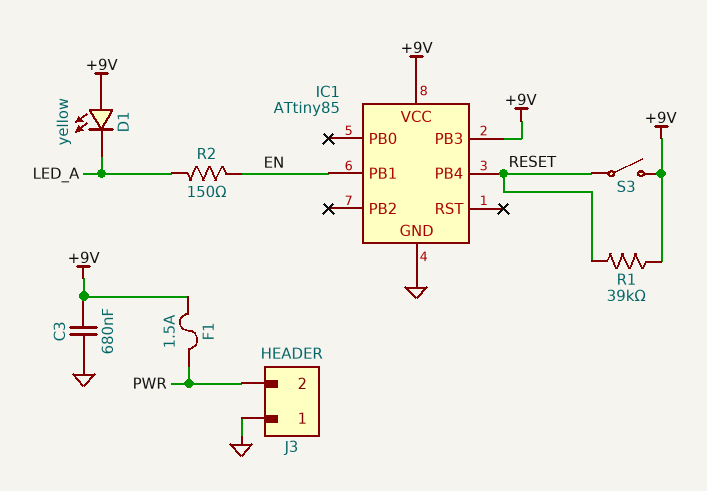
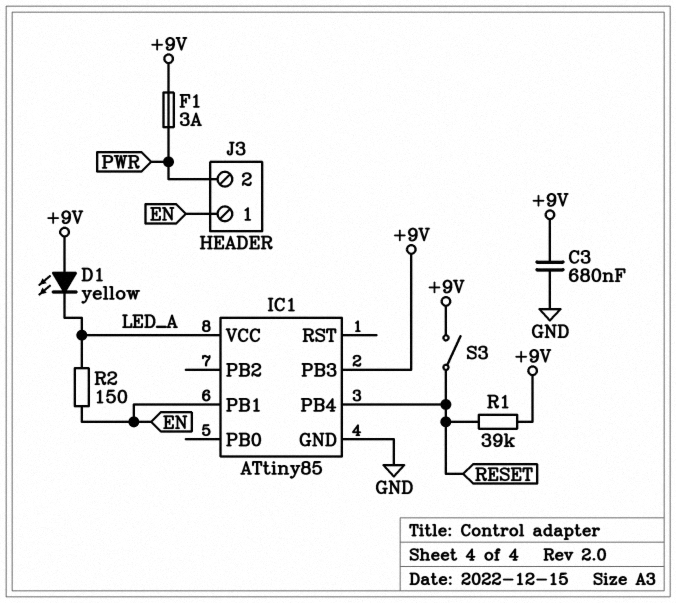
F1: 1.5A (+9V, PWR) -> 3A (+9V, PWR)
IC1 pin VCC: +9V -> LED_A
J3 pin 1: GND -> EN

